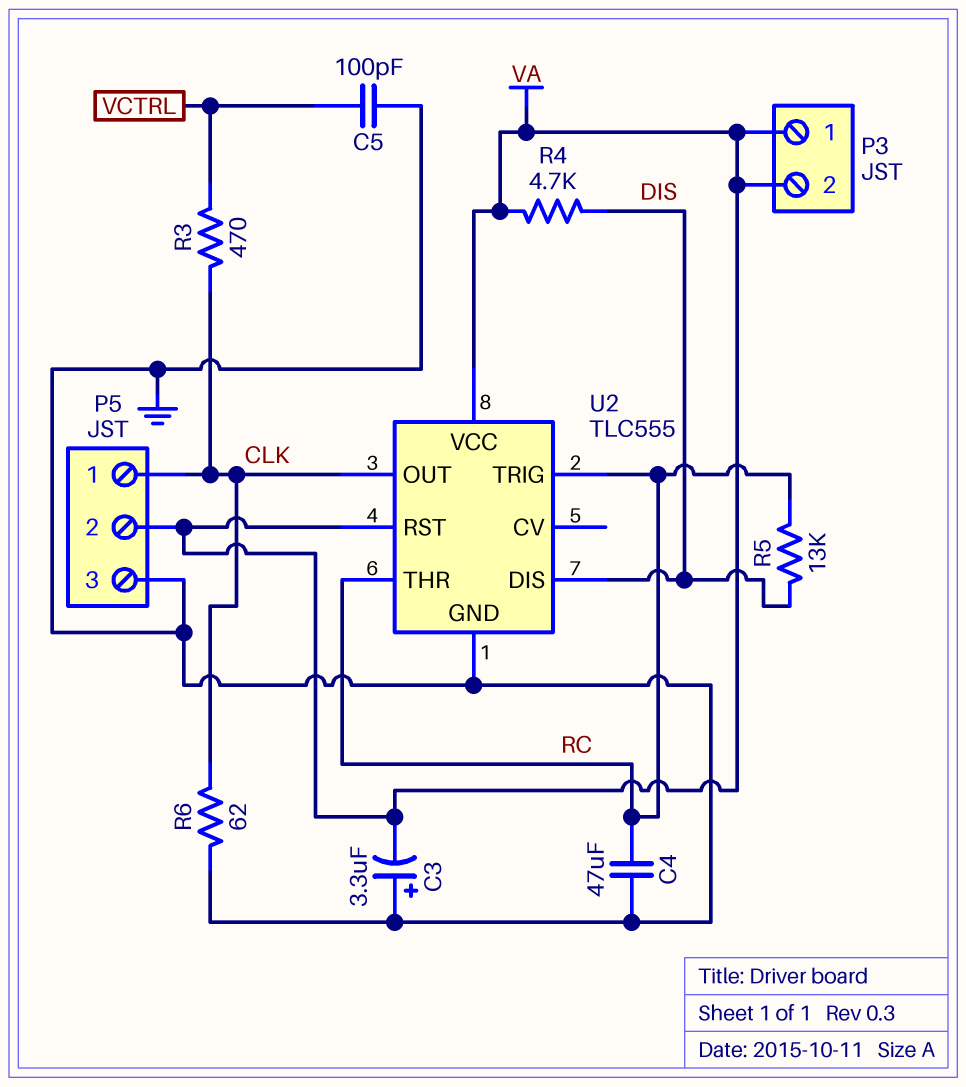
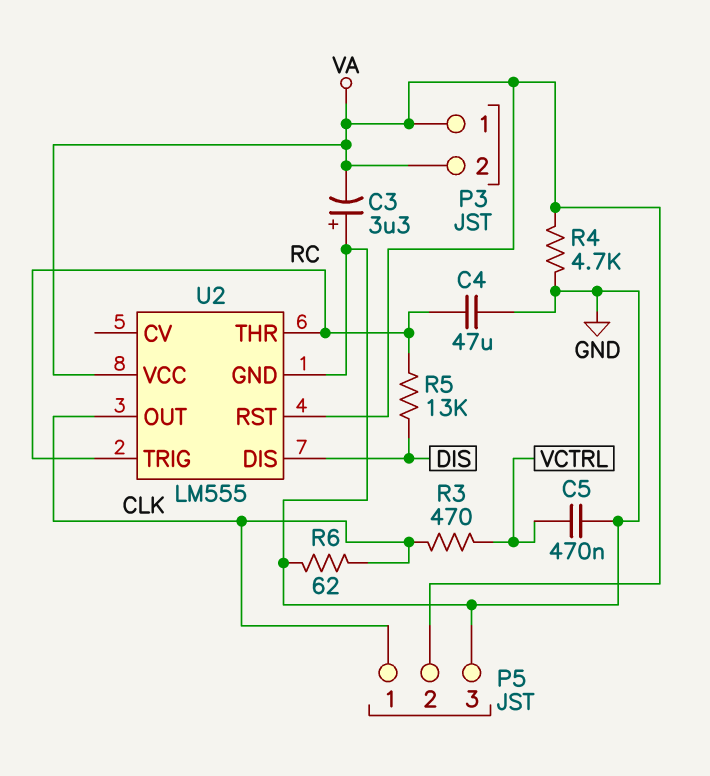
C5: 100pF (GND, VCTRL) -> 470nF (GND, VCTRL)
R4: 4.7k (DIS, VA) -> 4.7k (GND, VA)
U2: TLC555 -> LM555

